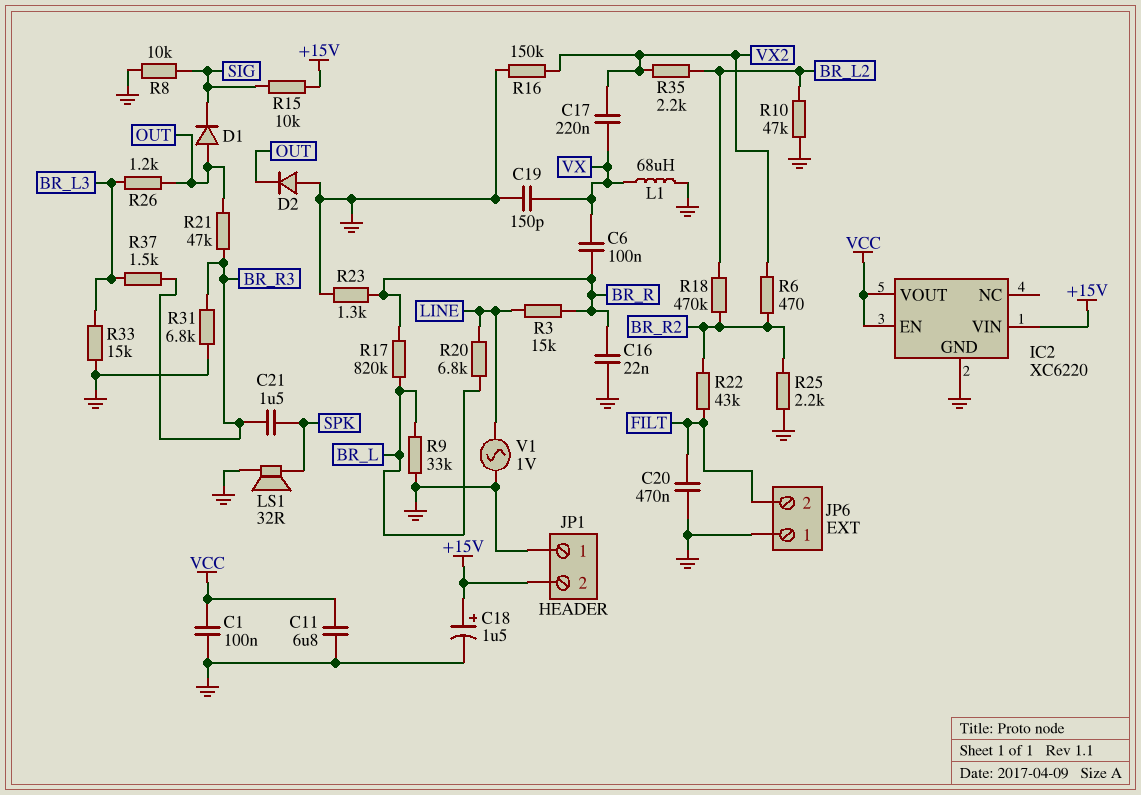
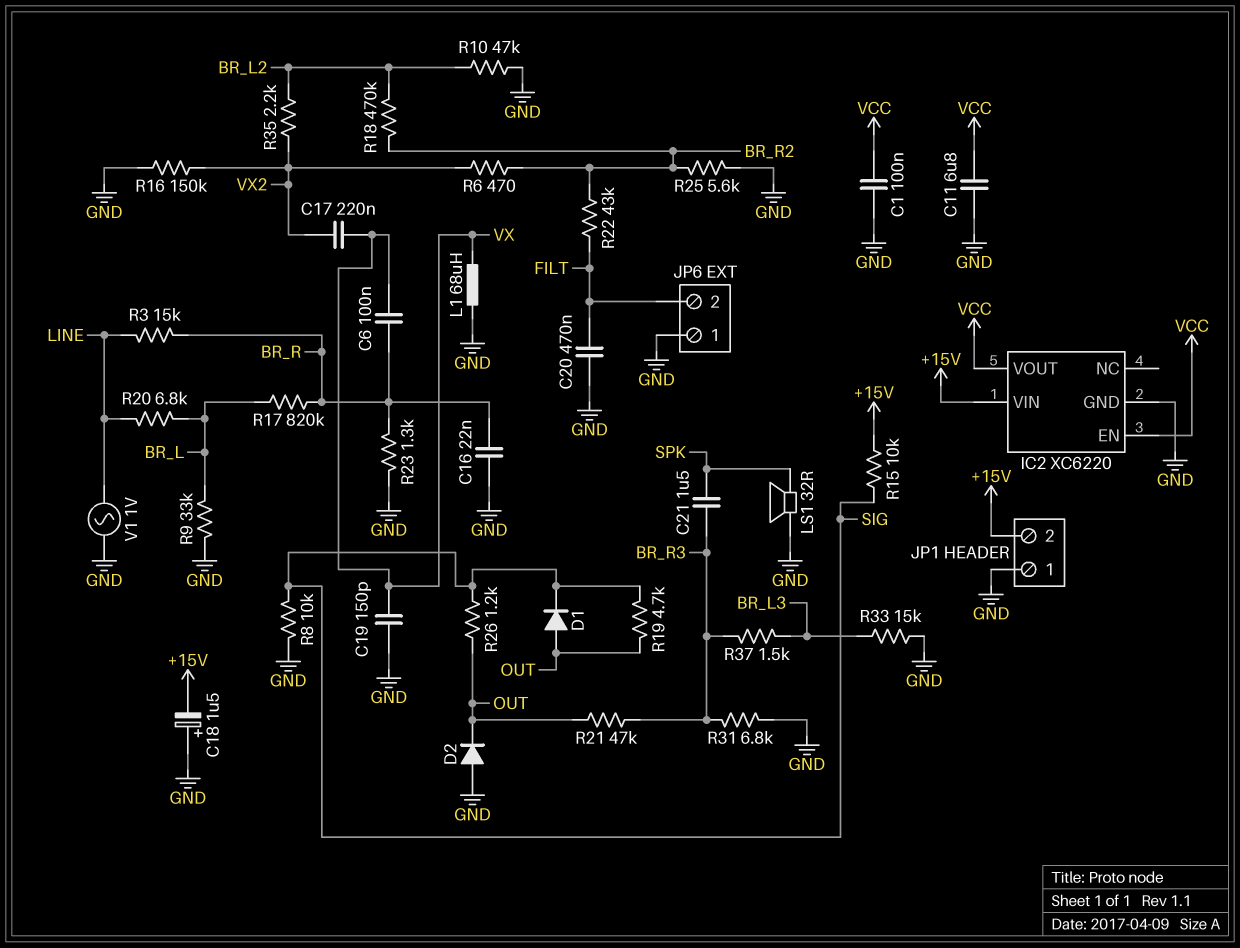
C18: 1.5uF (plus +15V, minus GND) -> 1.5uF (plus GND, minus +15V)
R19: none -> 4.7k (OUT, SIG)
R25: 2.2k (BR_R2, GND) -> 5.6k (BR_R2, GND)
R26: 1.2k (BR_L3, OUT) -> 1.2k (OUT, SIG)

